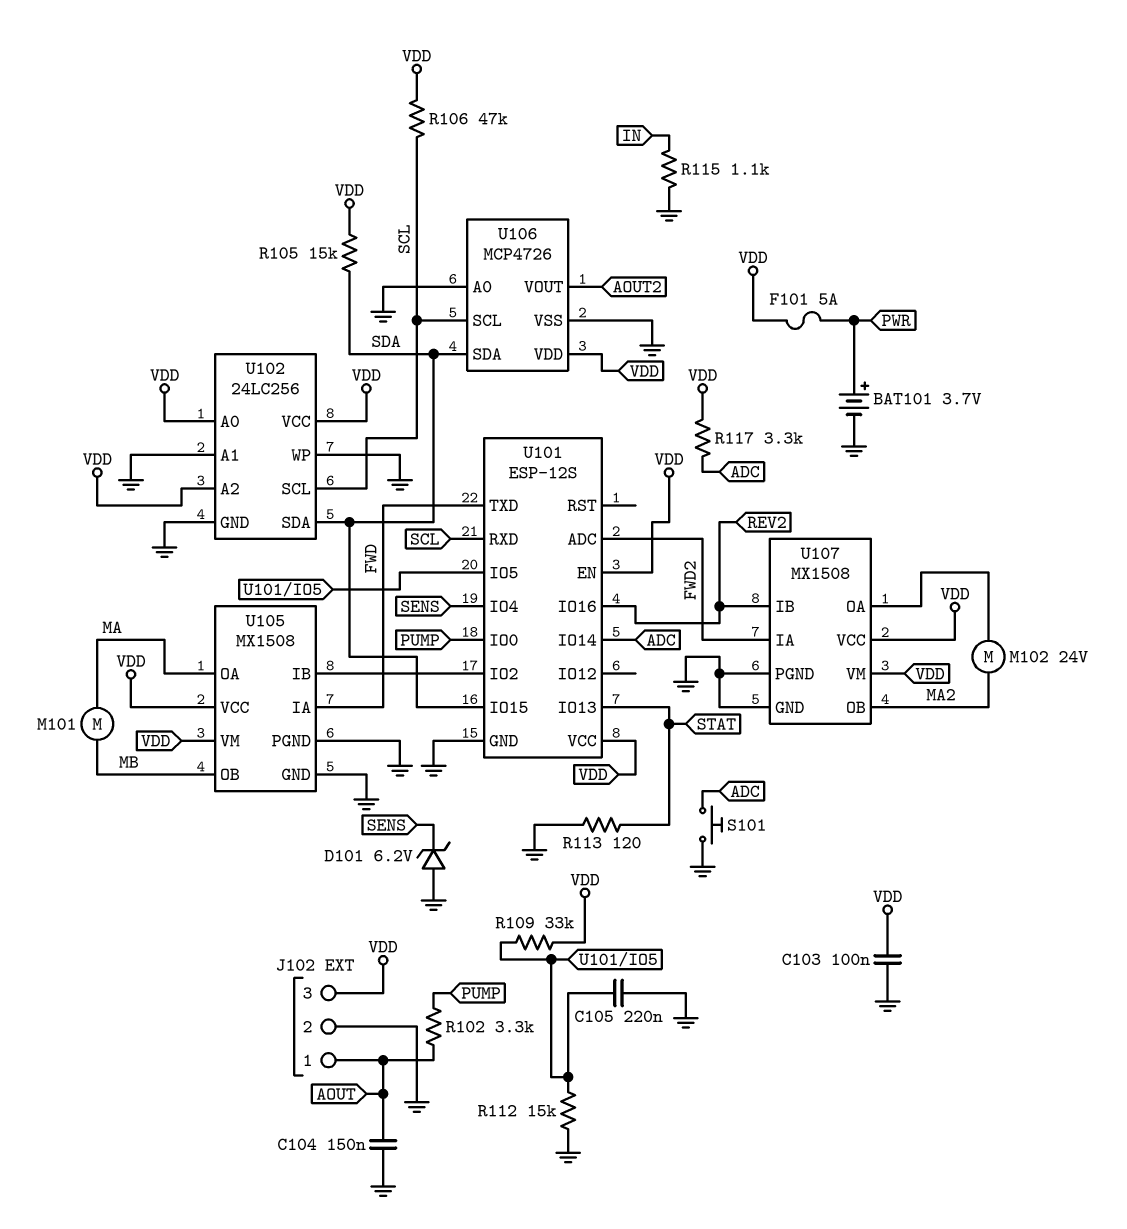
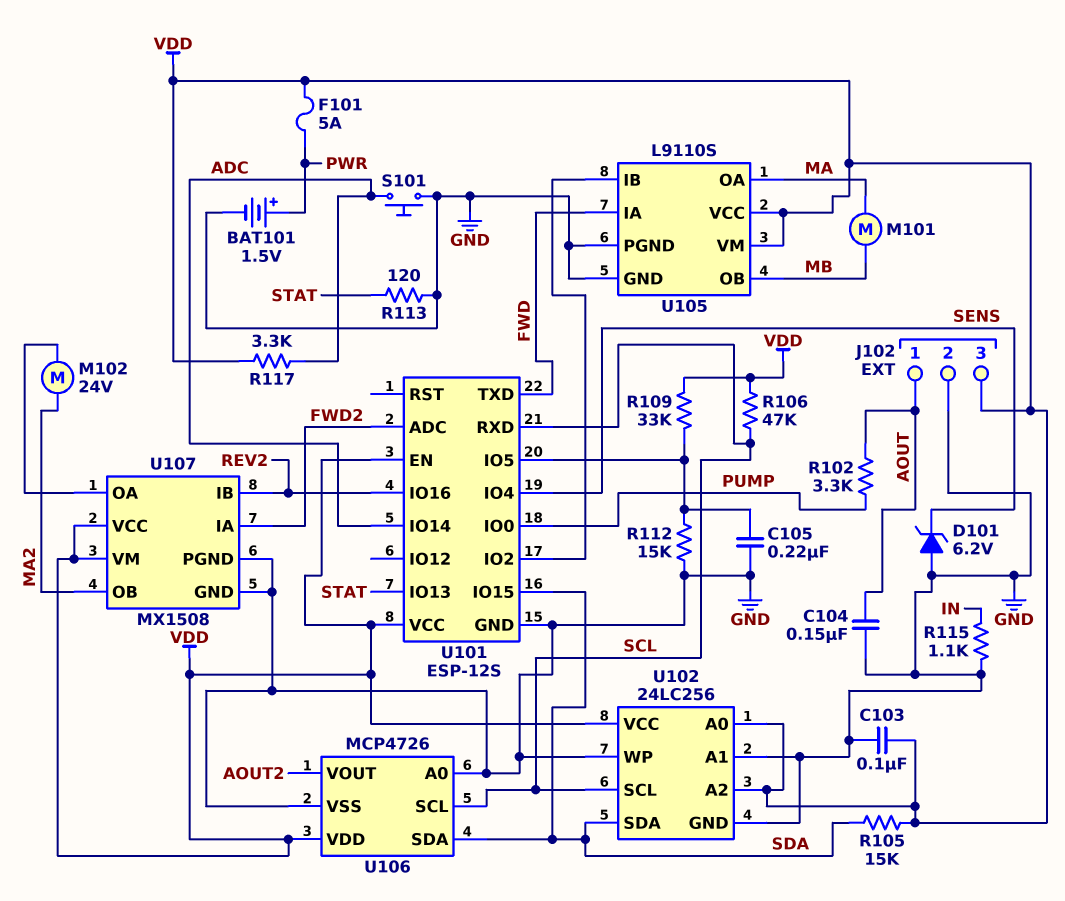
BAT101: 3.7V (plus PWR, minus GND) -> 1.5V (plus PWR, minus GND)
U105: MX1508 -> L9110S

